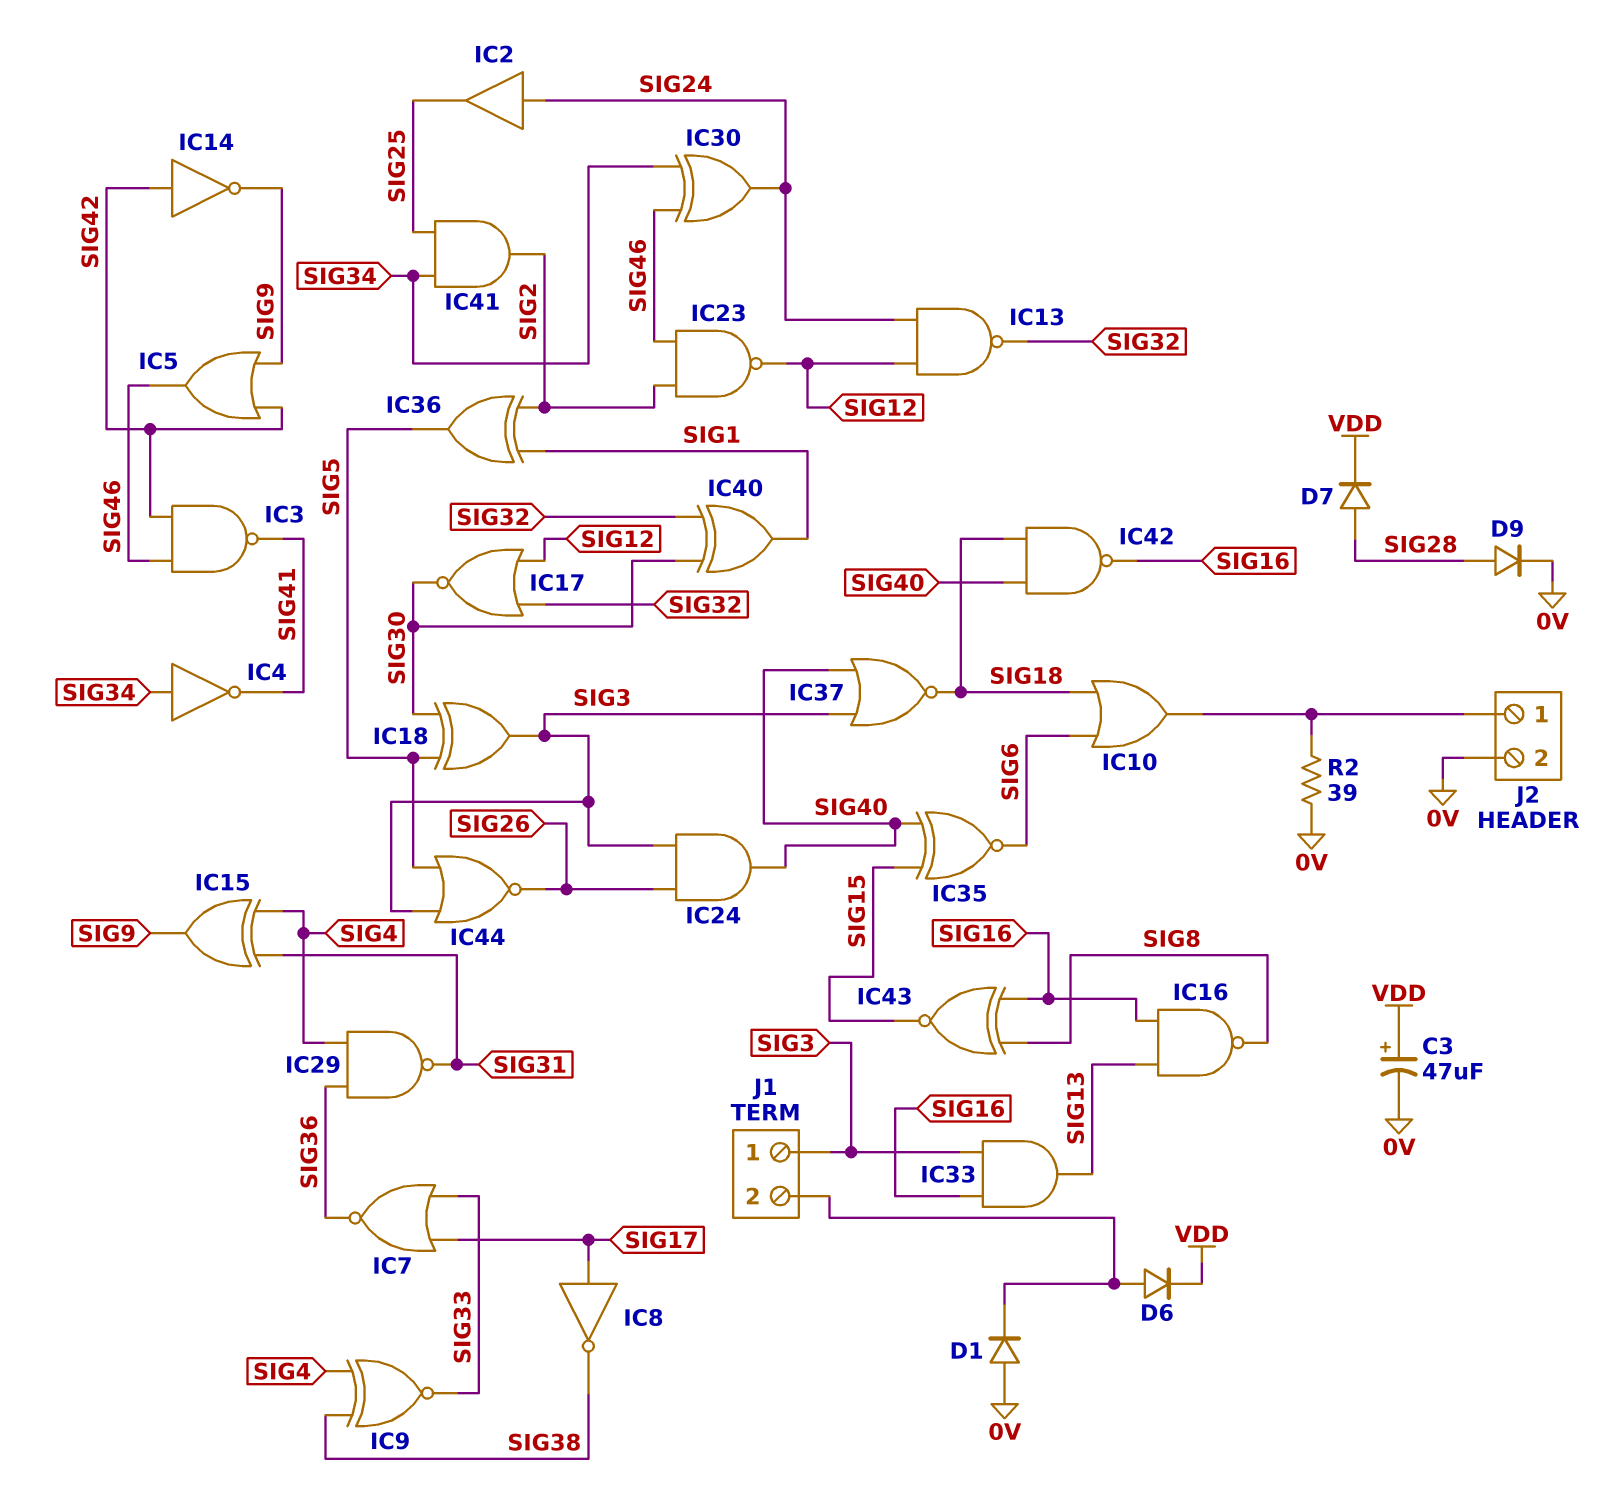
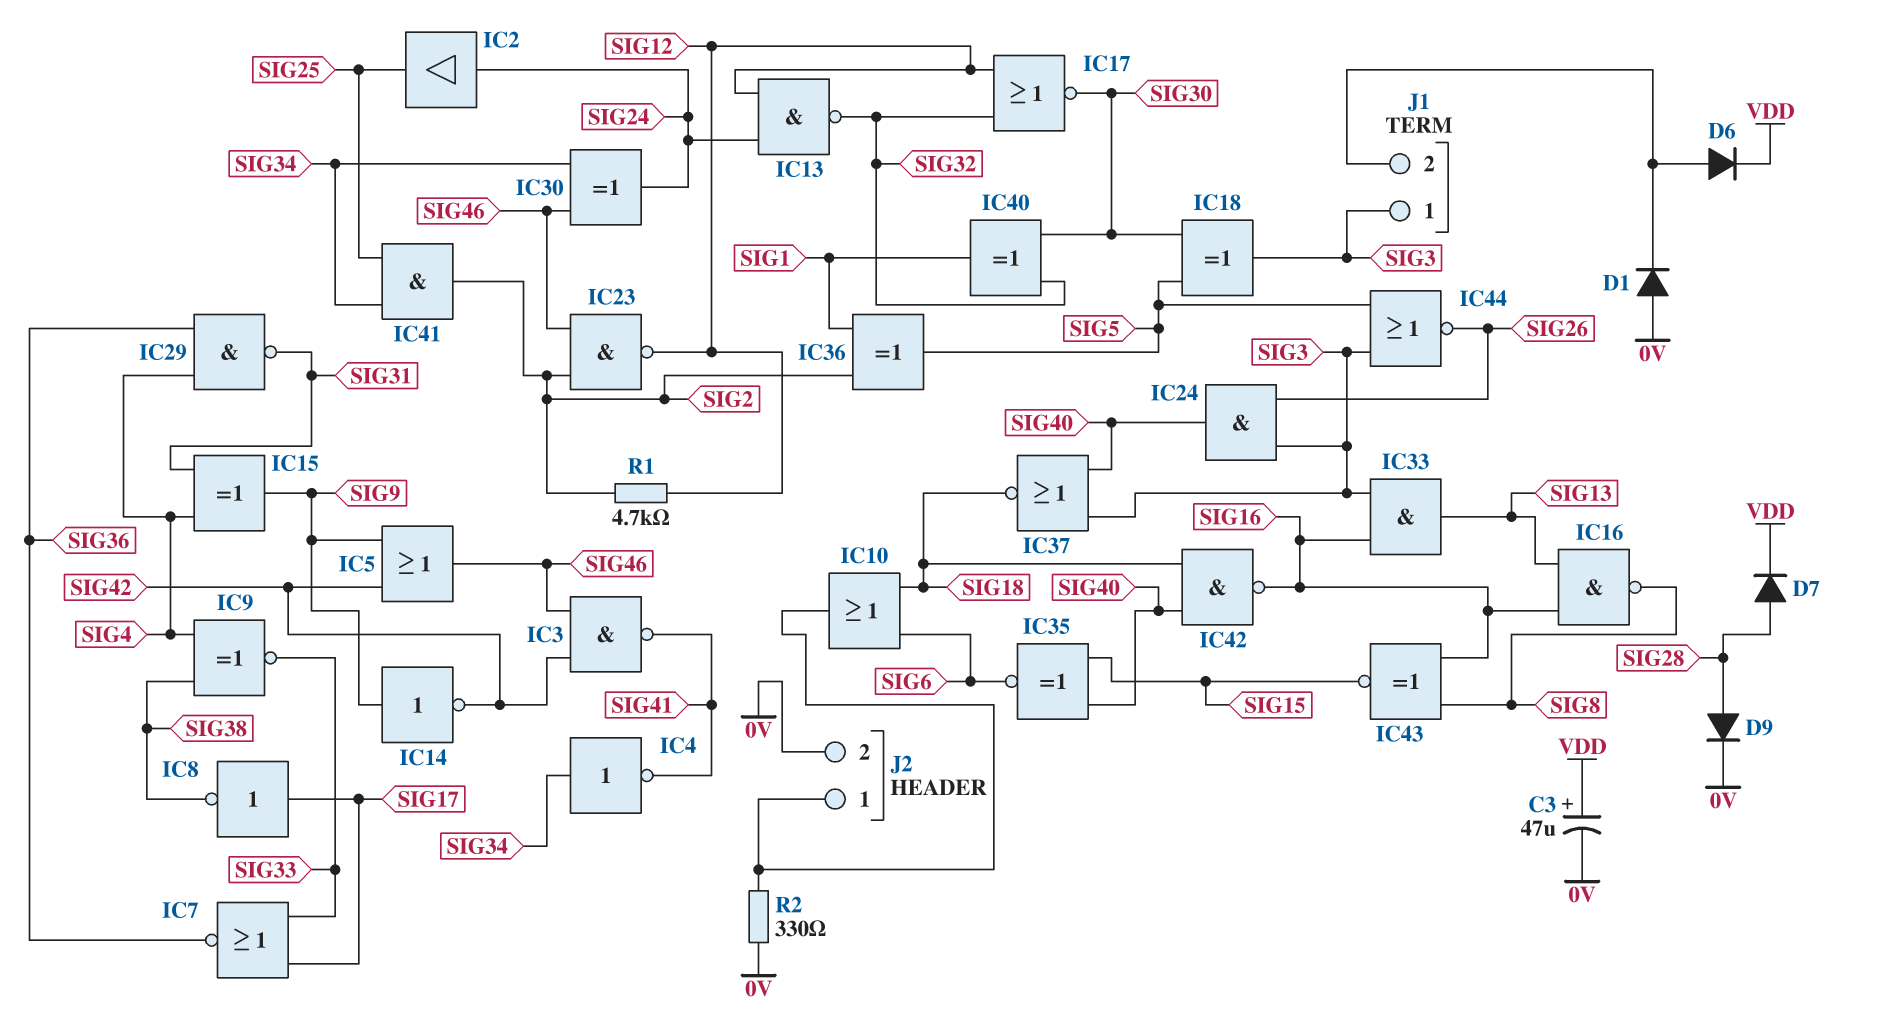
IC14: NOT (in SIG42, out SIG9) -> NOT (in SIG9, out SIG42)
R1: none -> 4.7k (SIG2, SIG12)
R2: 39 (0V, J2/1) -> 330 (0V, J2/1)

